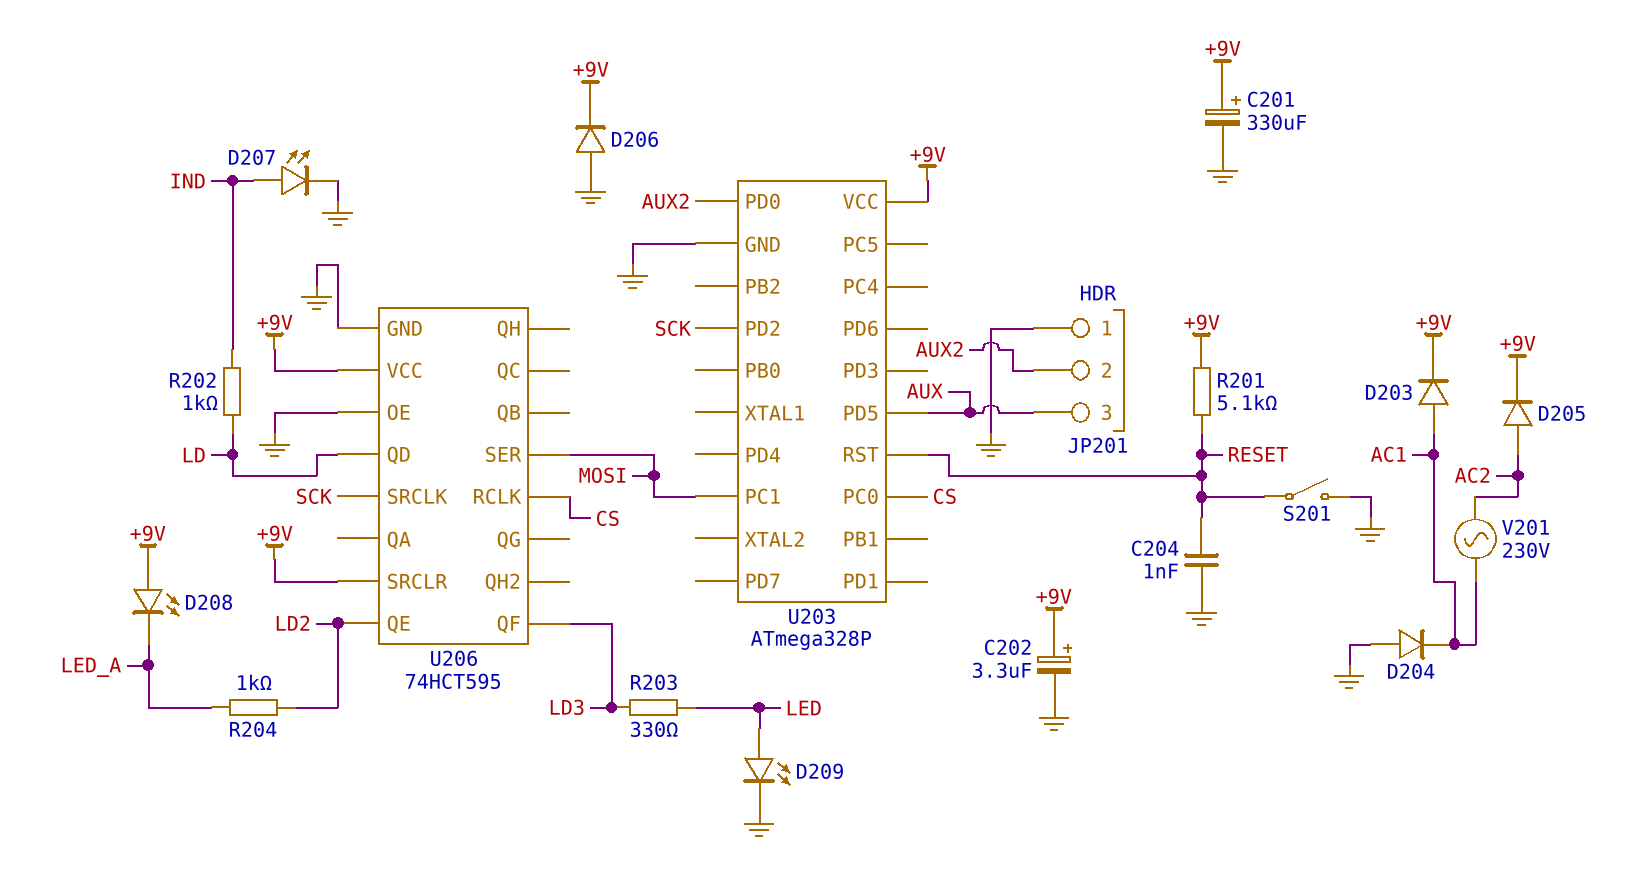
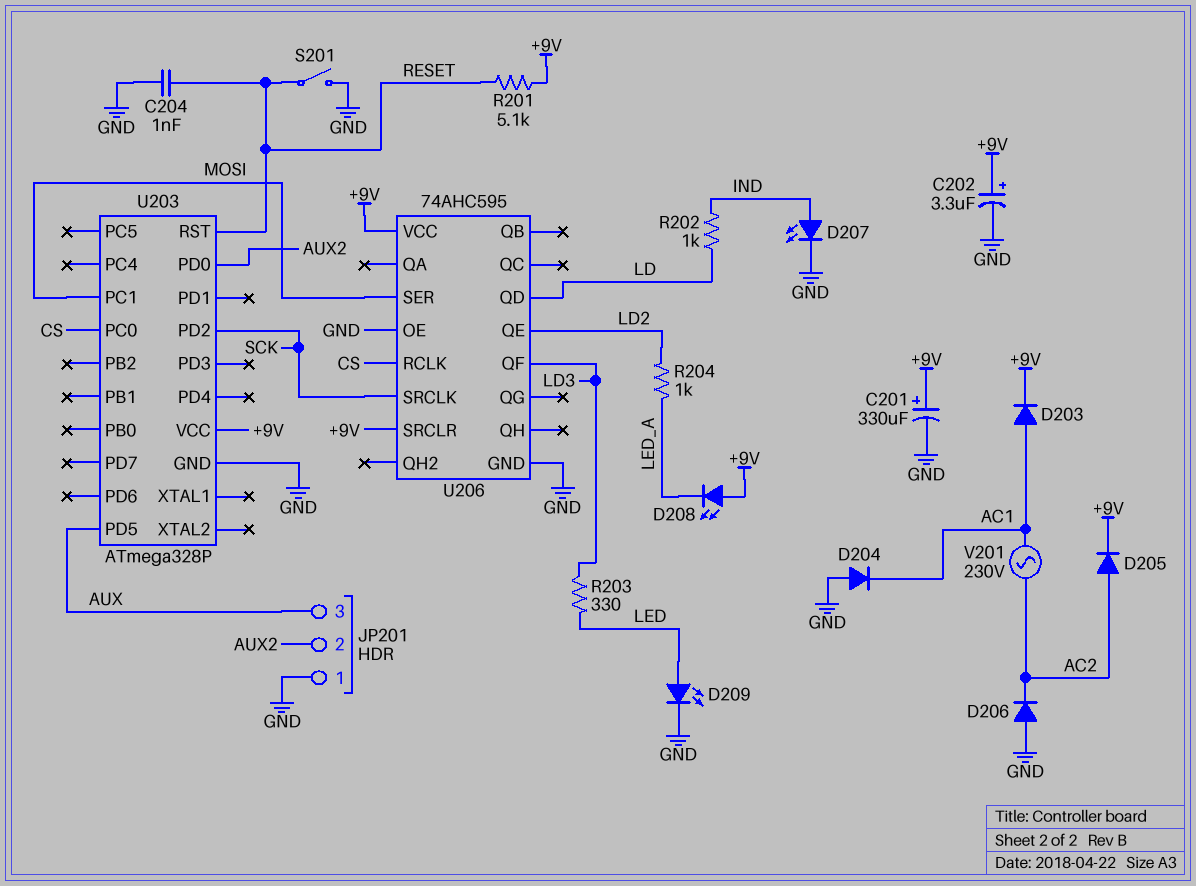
D206: diode (A GND, K +9V) -> diode (A GND, K AC2)
U206: 74HCT595 -> 74AHC595

